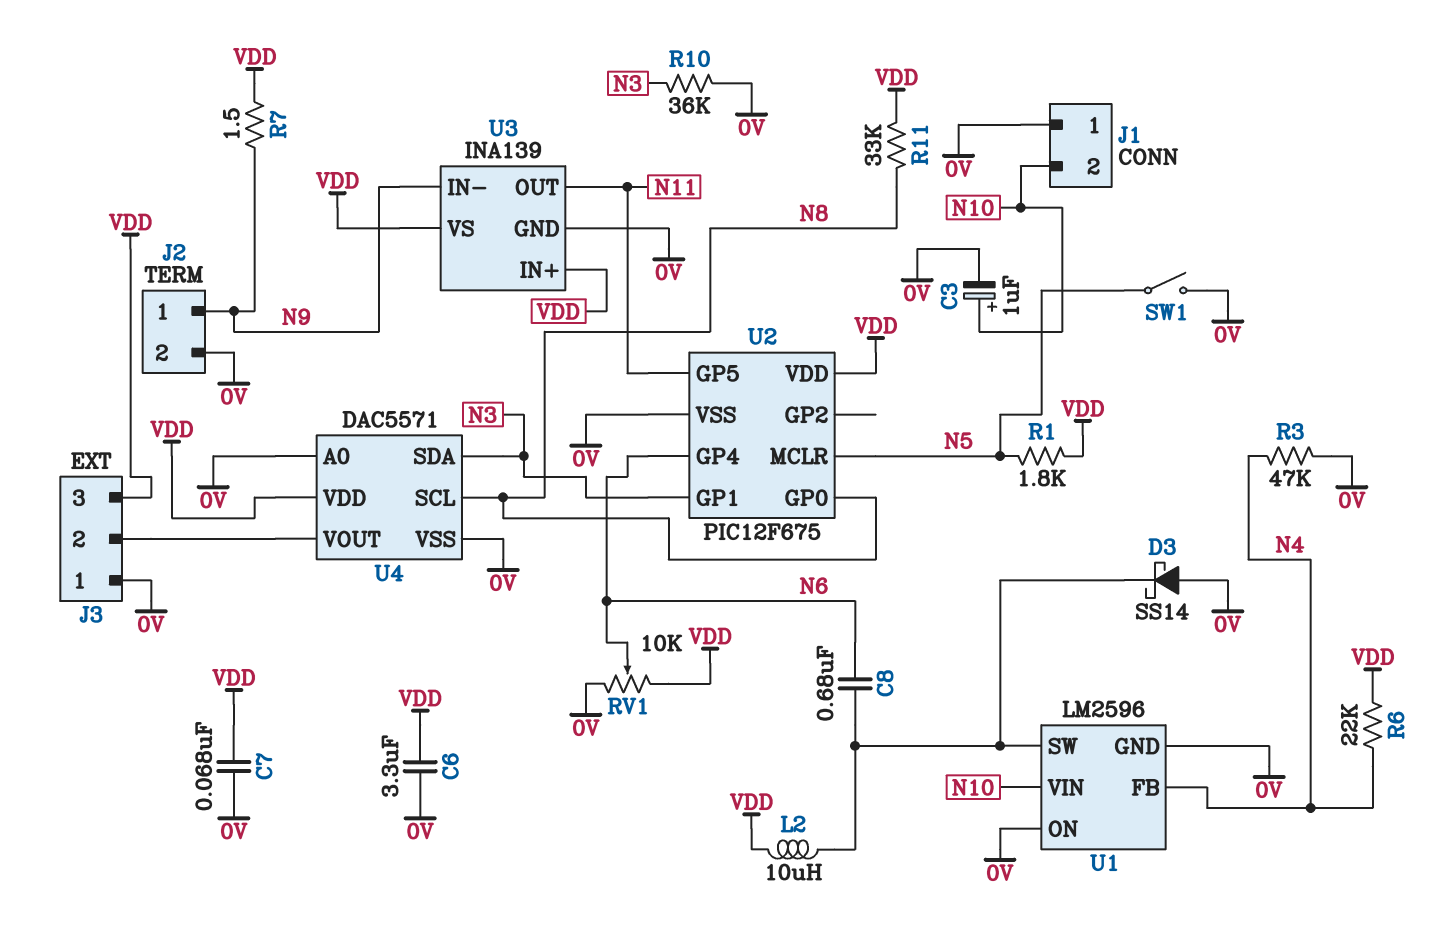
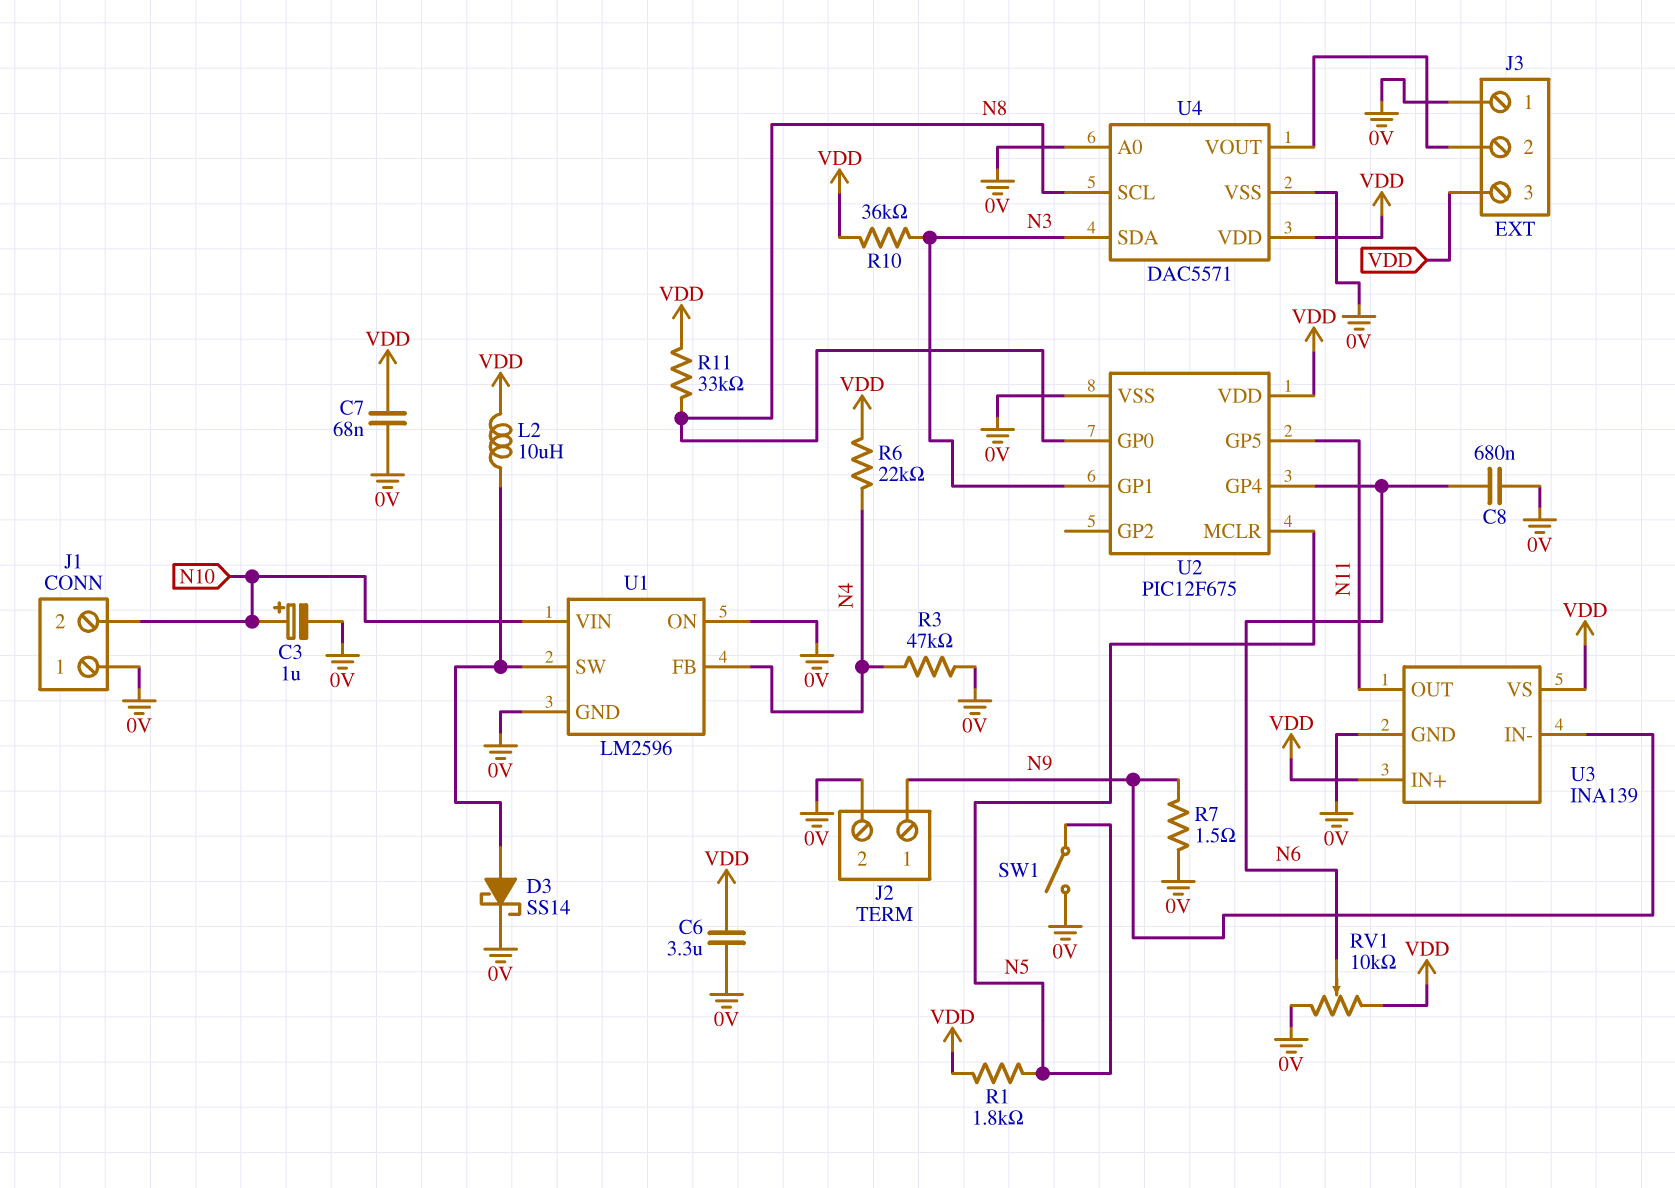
C8: 680nF (N6, U1/SW) -> 680nF (0V, N6)
D3: schottky SS14 (A 0V, K U1/SW) -> schottky SS14 (A U1/SW, K 0V)
R7: 1.5 (N9, VDD) -> 1.5 (0V, N9)
R10: 36k (0V, N3) -> 36k (N3, VDD)

